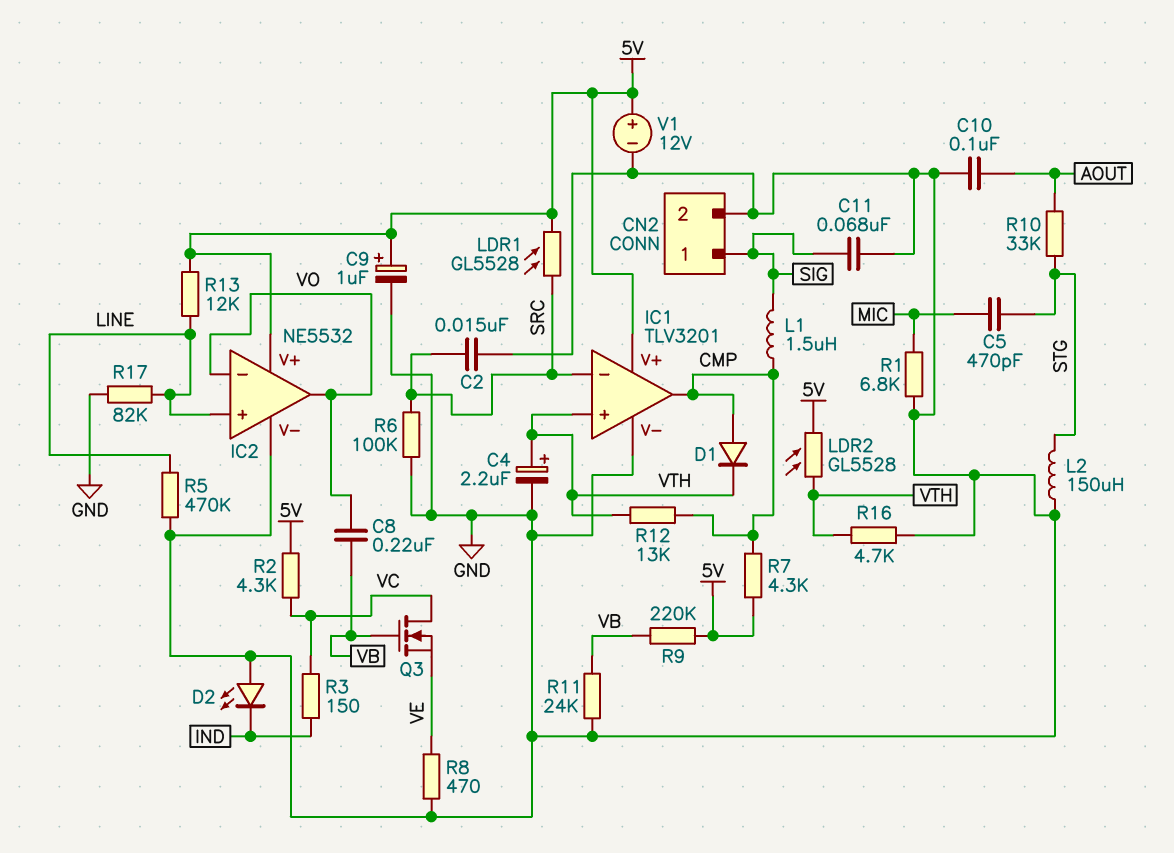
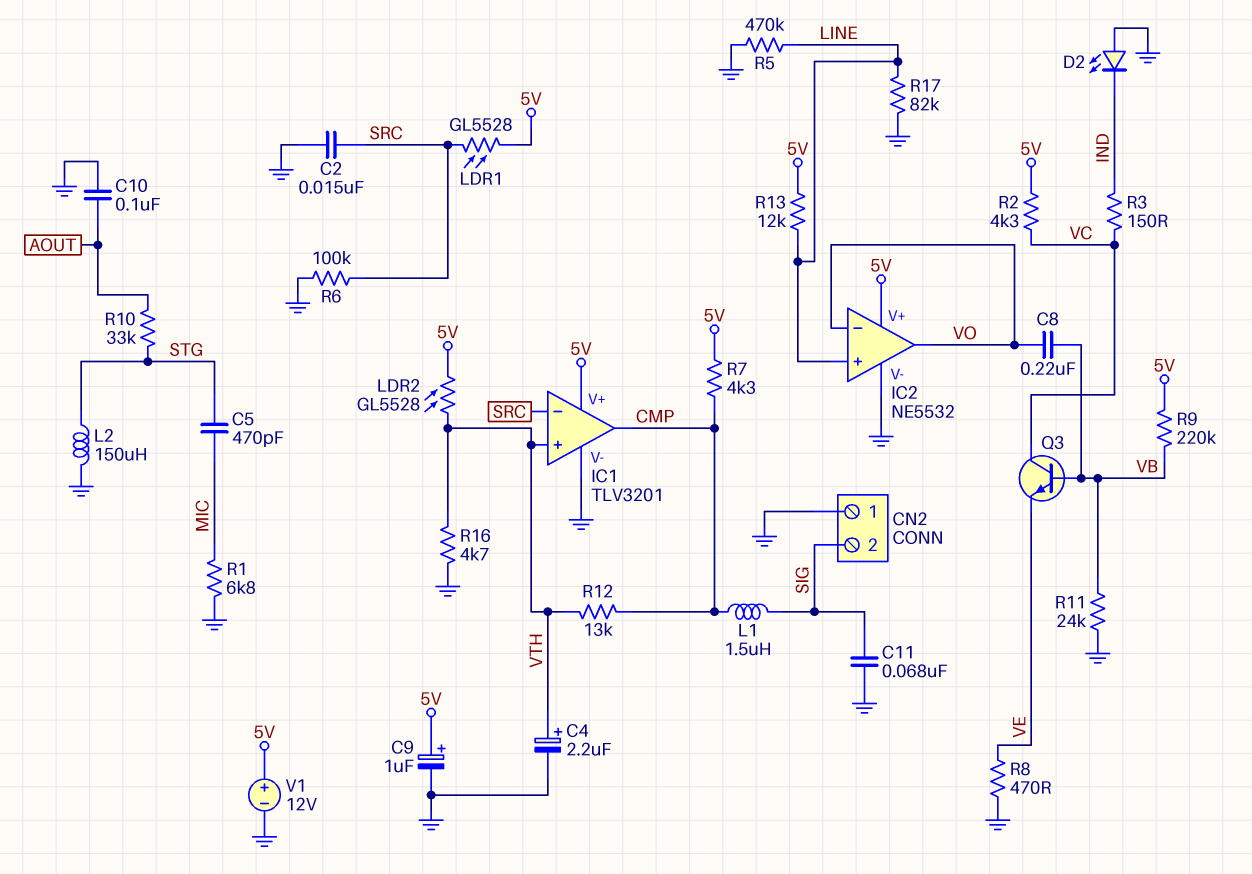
CN2 pin 1: SIG -> GND
CN2 pin 2: GND -> SIG
D1: diode (A CMP, K VTH) -> none
Q3: NMOS (G VB, D VC, S VE) -> NPN (B VB, C VC, E VE)

